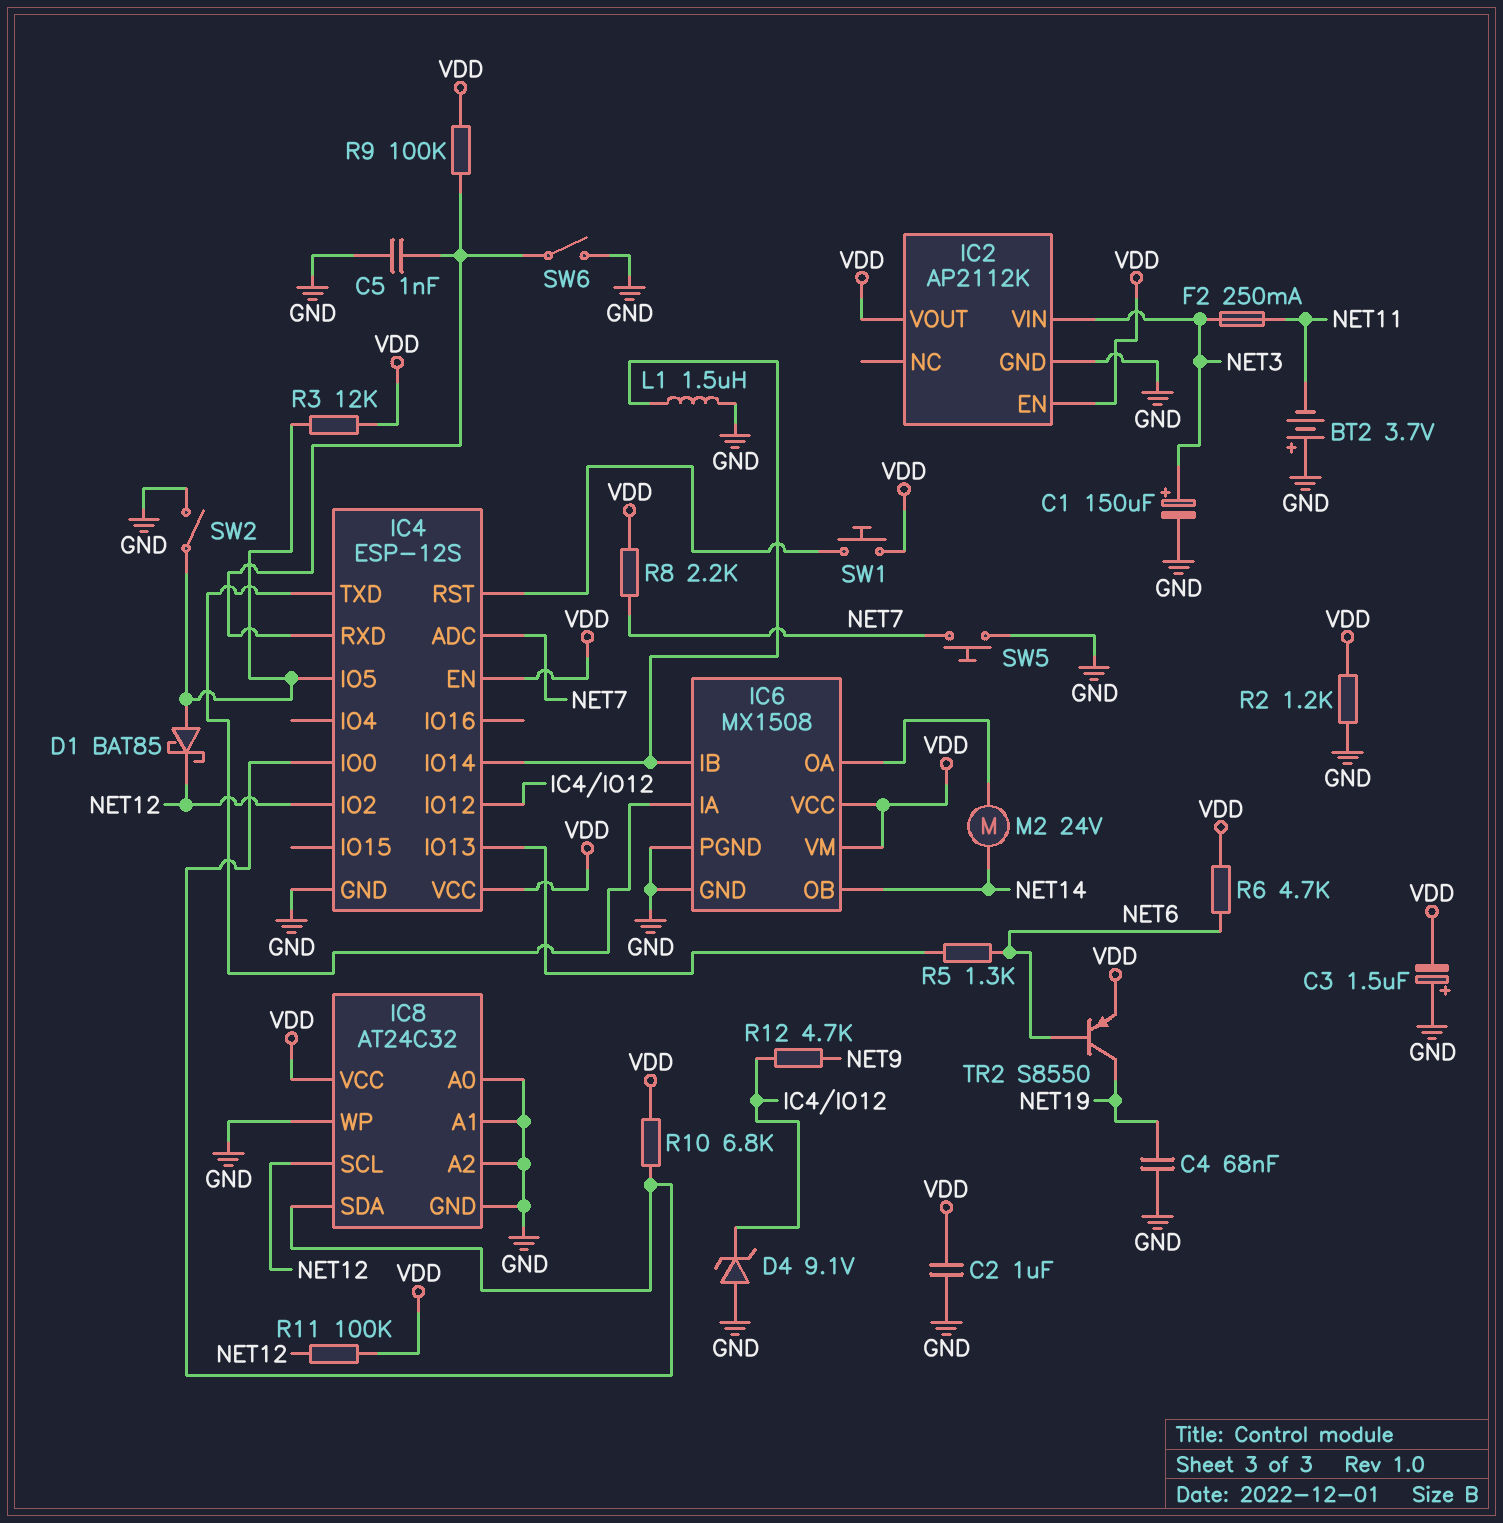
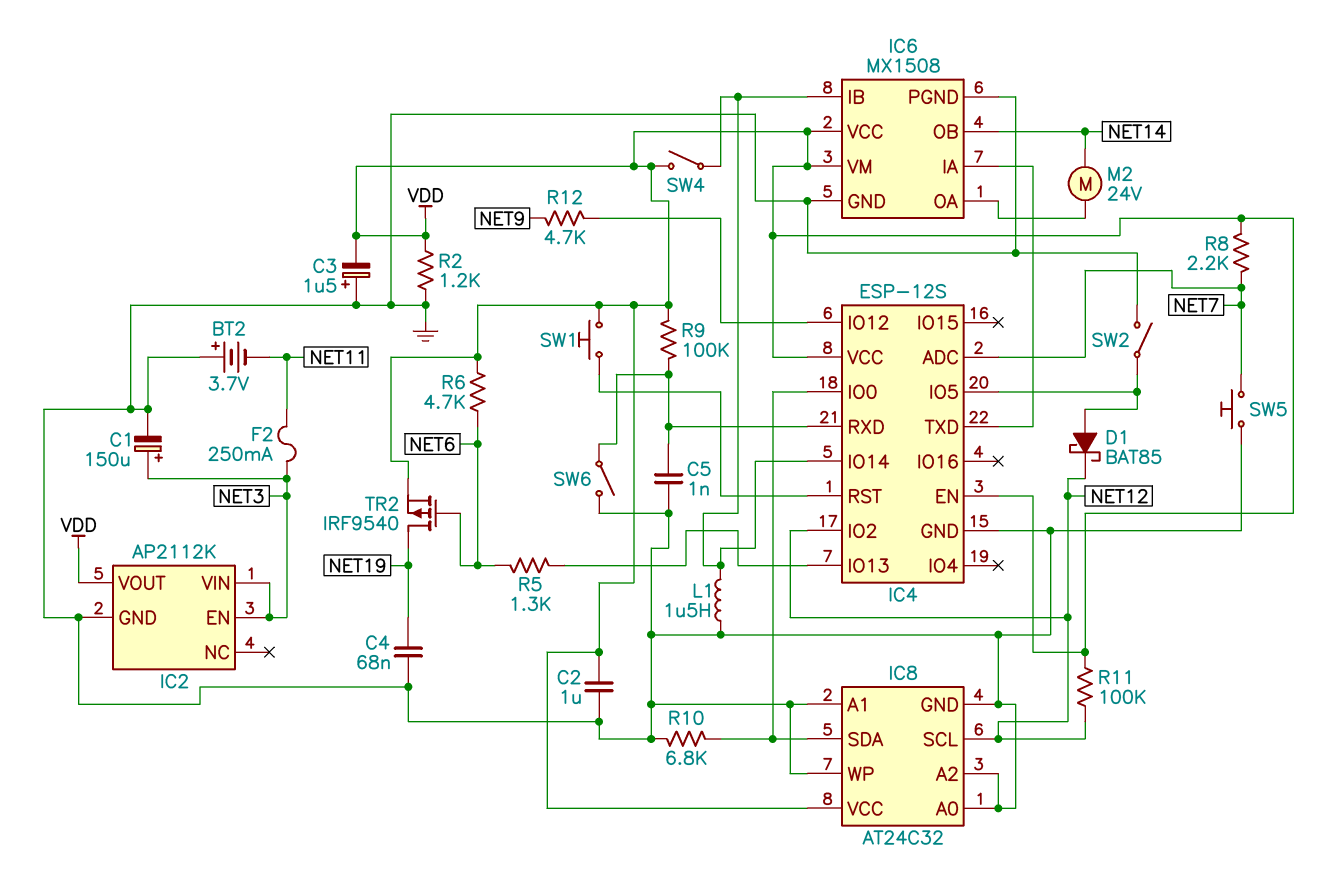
D4: zener 9.1V (A GND, K IC4/IO12) -> none
IC2 pin EN: VDD -> NET3
R3: 12k (IC4/IO5, VDD) -> none
R10: 6.8k (IC4/IO0, VDD) -> 6.8k (GND, IC4/IO0)
SW4: none -> switch (IC4/IO14, VDD)
TR2: PNP S8550 (B NET6, C NET19, E VDD) -> PMOS IRF9540 (G NET6, D NET19, S VDD)

